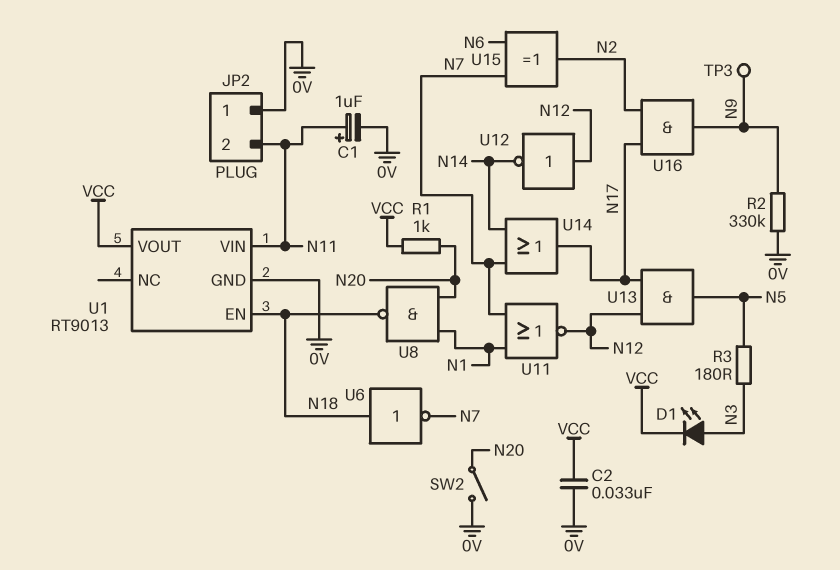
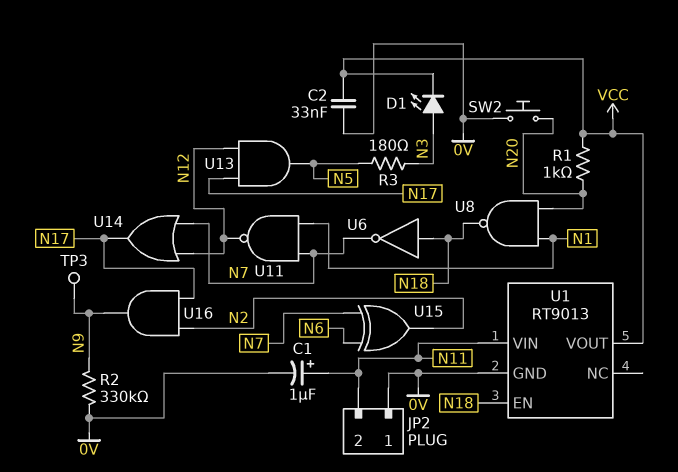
SW2: switch (0V, N20) -> button (0V, N20)
U11: NOR (in N1, in N7, out N12) -> NAND (in N1, in N7, out N12)
U12: NOT (in N12, out N14) -> none
U14: OR (in N7, in N14, out N17) -> OR (in N7, in N12, out N17)

